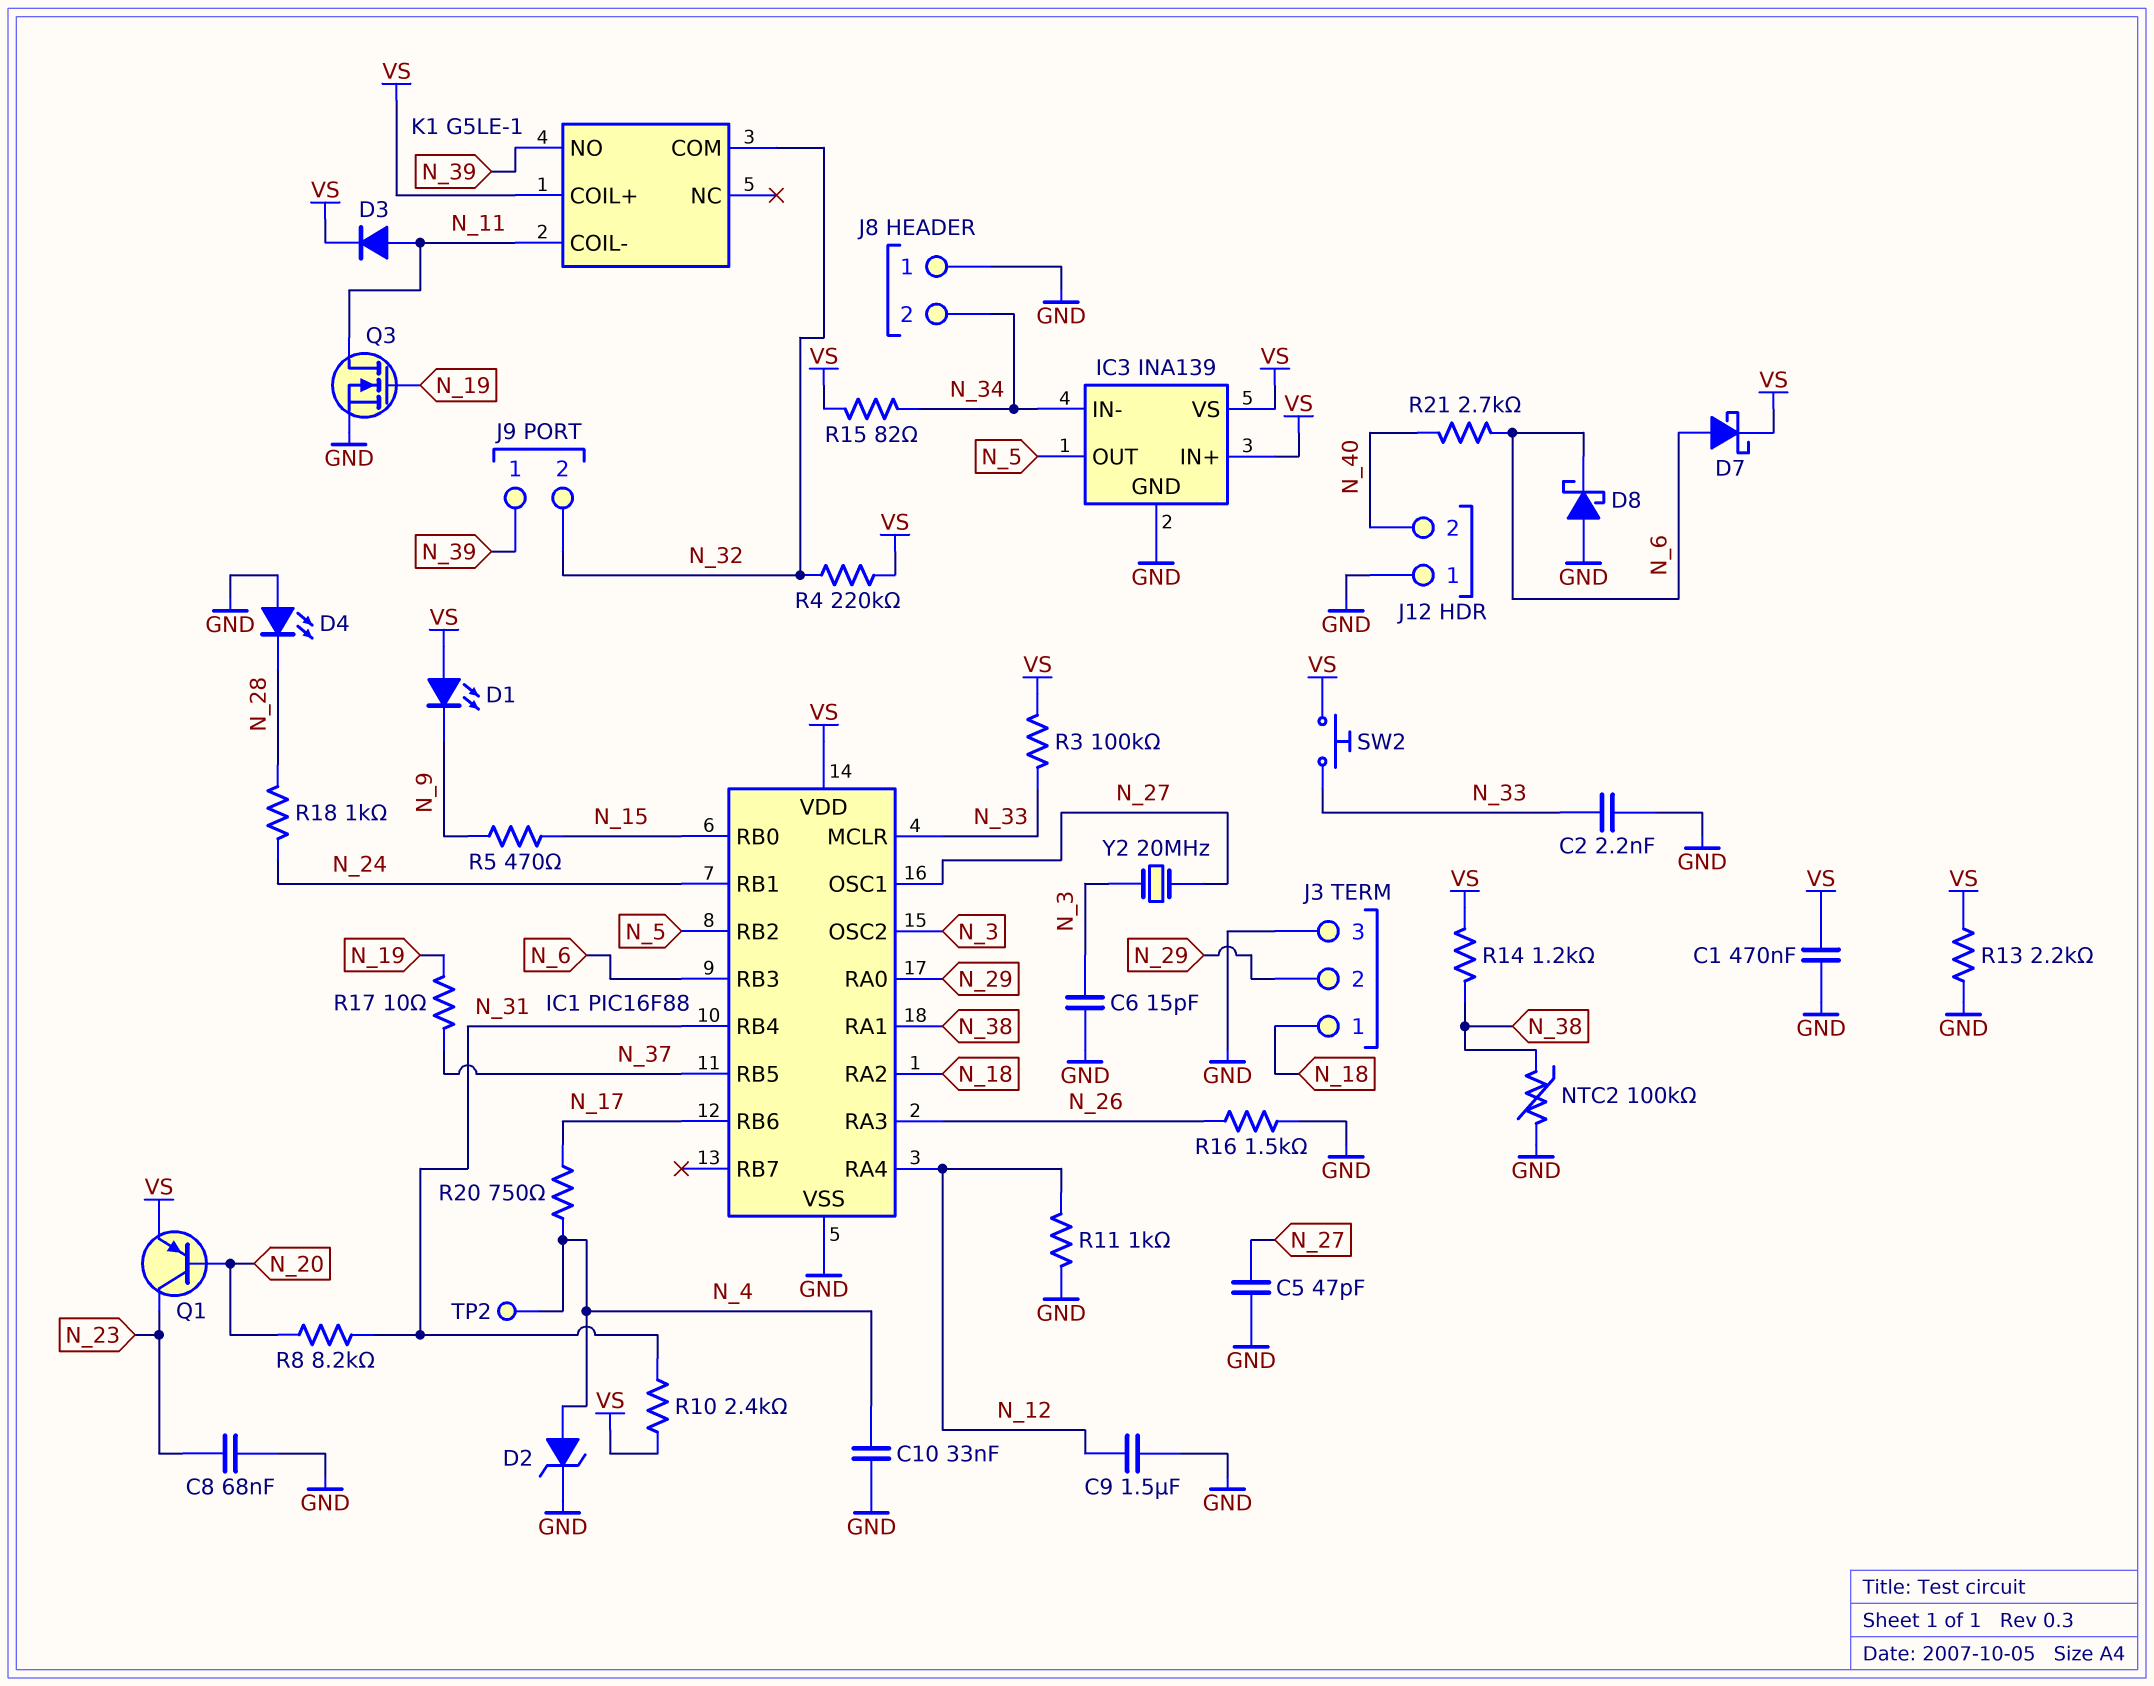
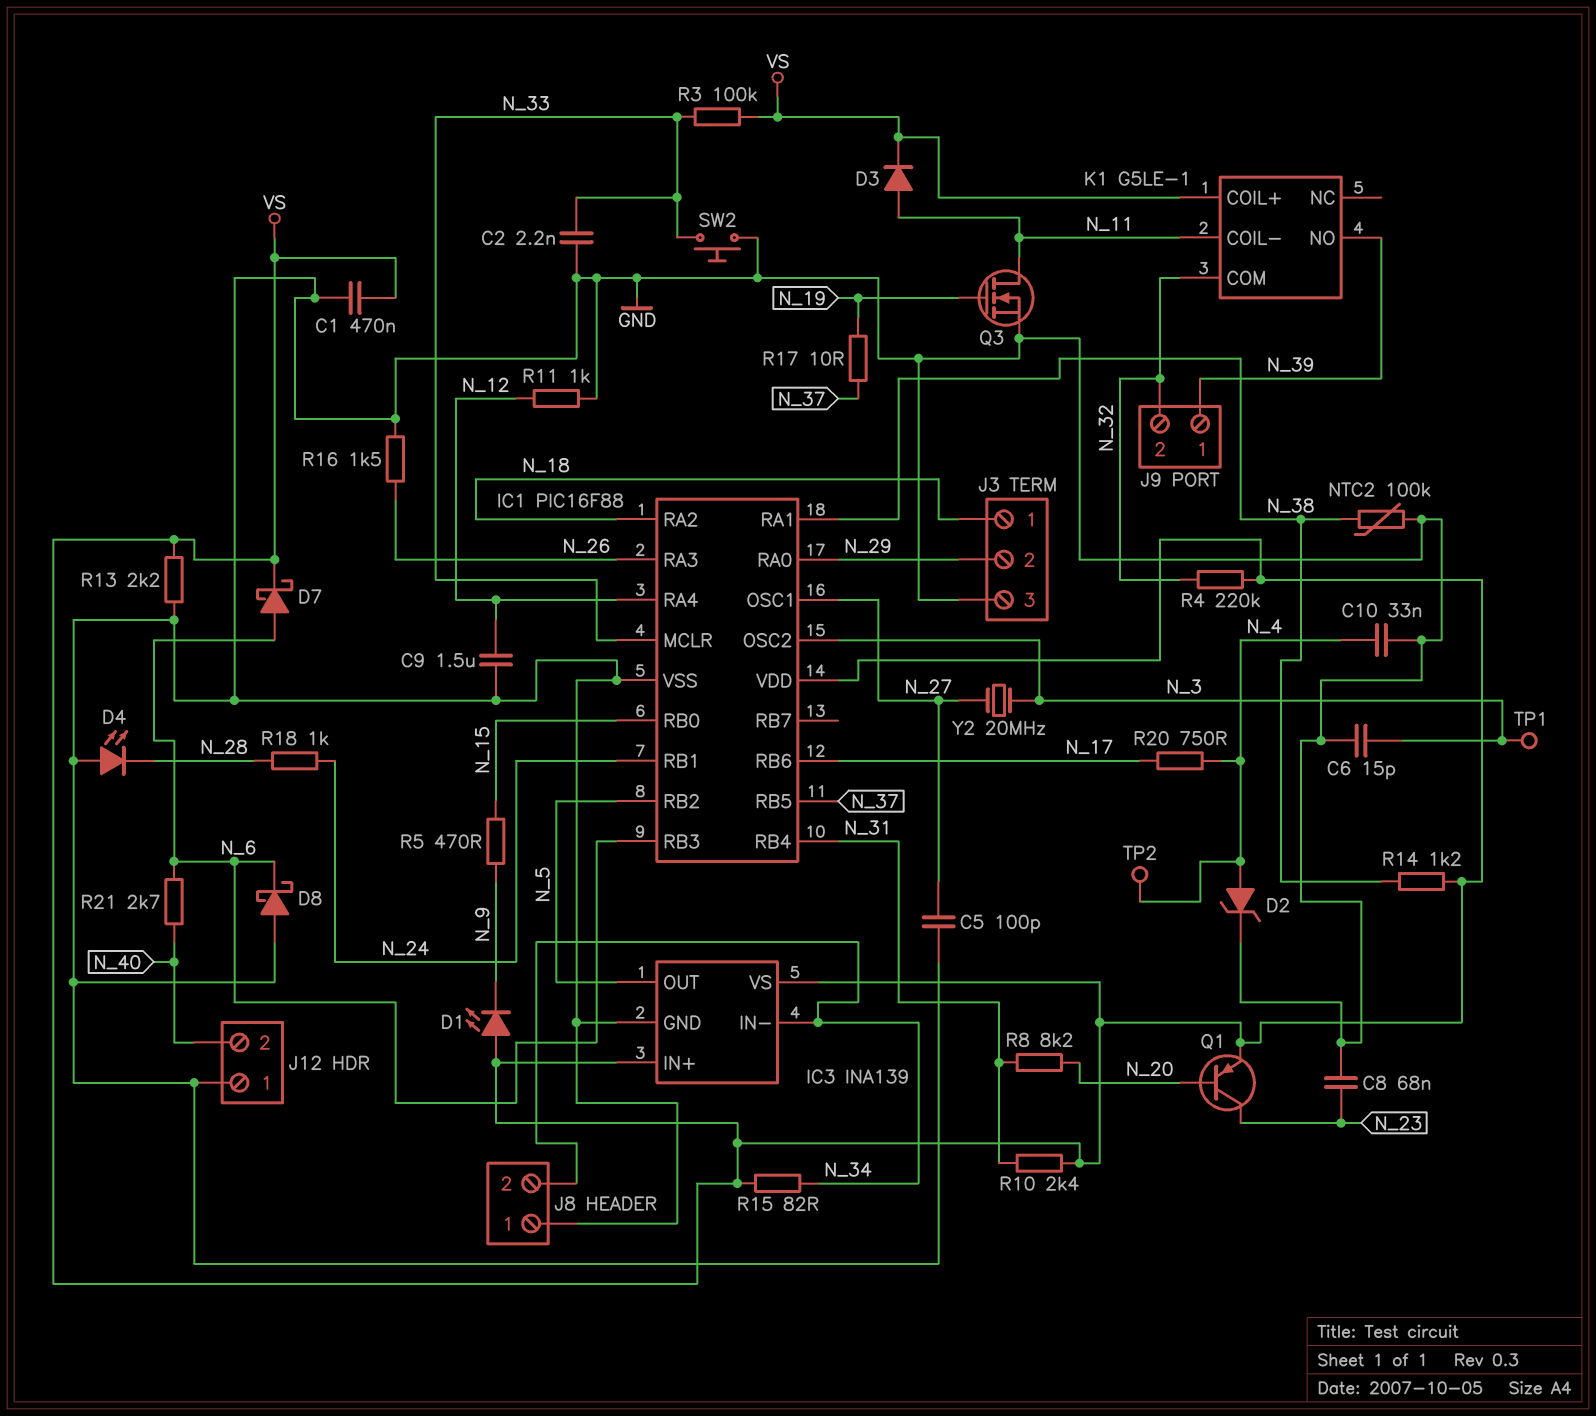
C5: 47pF (GND, N_27) -> 100pF (GND, N_27)
SW2: button (N_33, VS) -> button (GND, N_33)
TP1: none -> test point (N_3)

